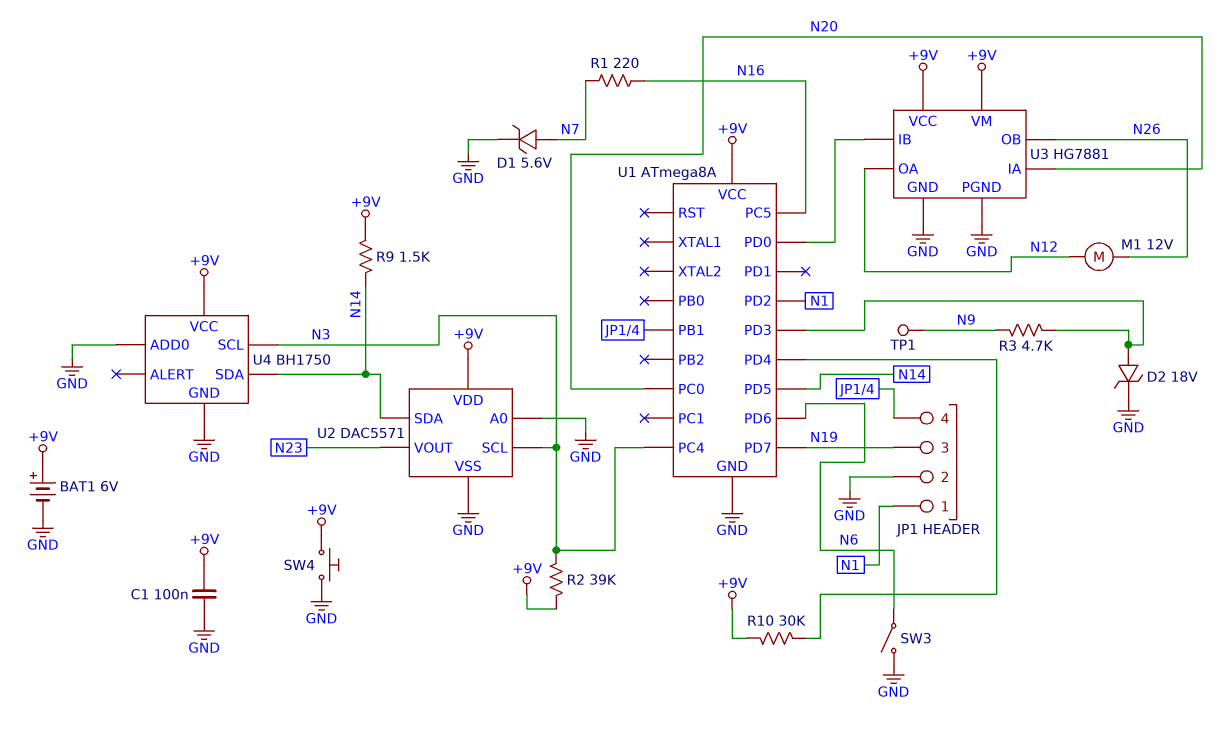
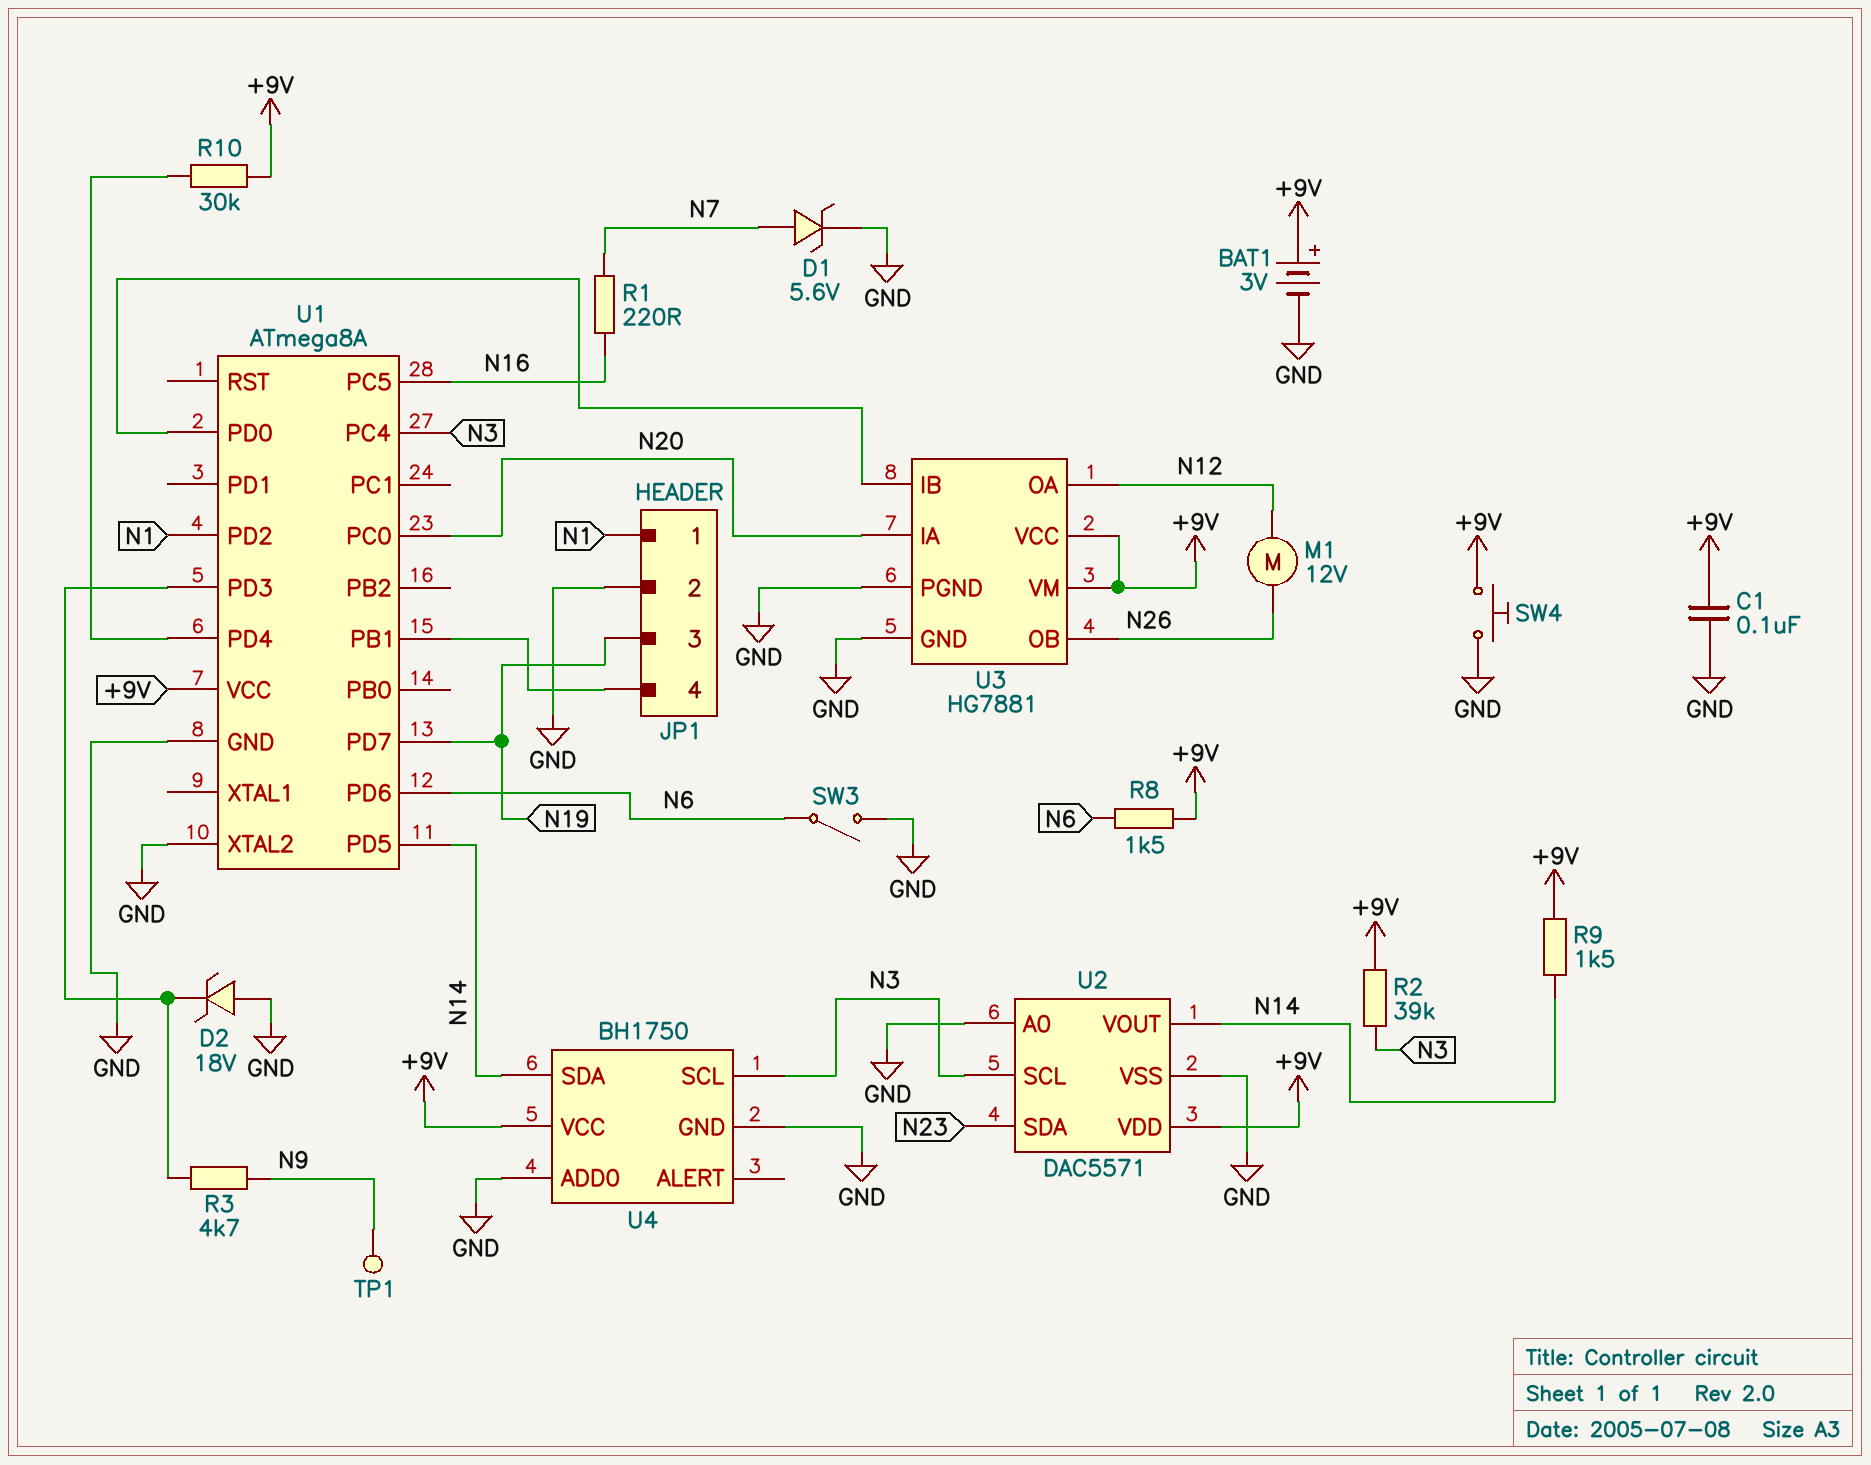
BAT1: 6V (plus +9V, minus GND) -> 3V (plus +9V, minus GND)
D2: zener 18V (A U1/PD3, K GND) -> zener 18V (A GND, K U1/PD3)
R8: none -> 1.5k (+9V, N6)
U1 pin XTAL2: none -> GND
U2 pin SDA: N14 -> N23
U2 pin VOUT: N23 -> N14

